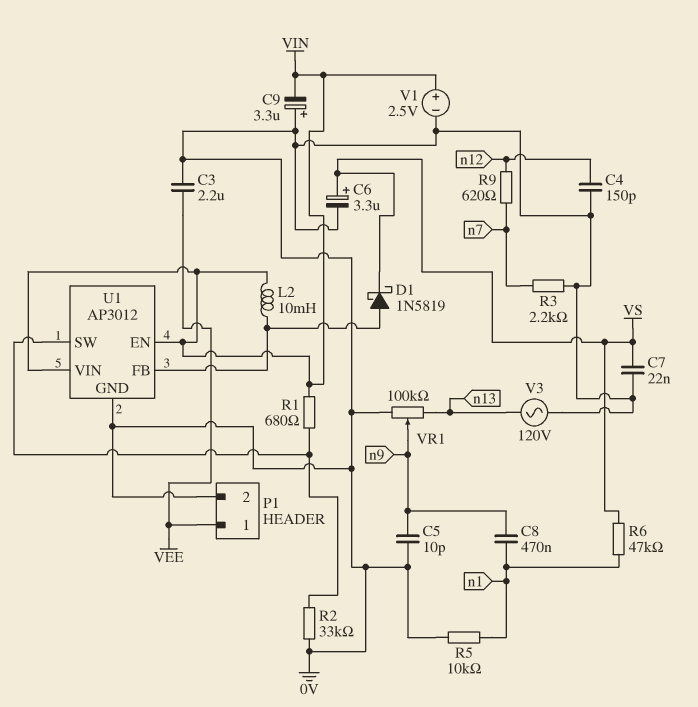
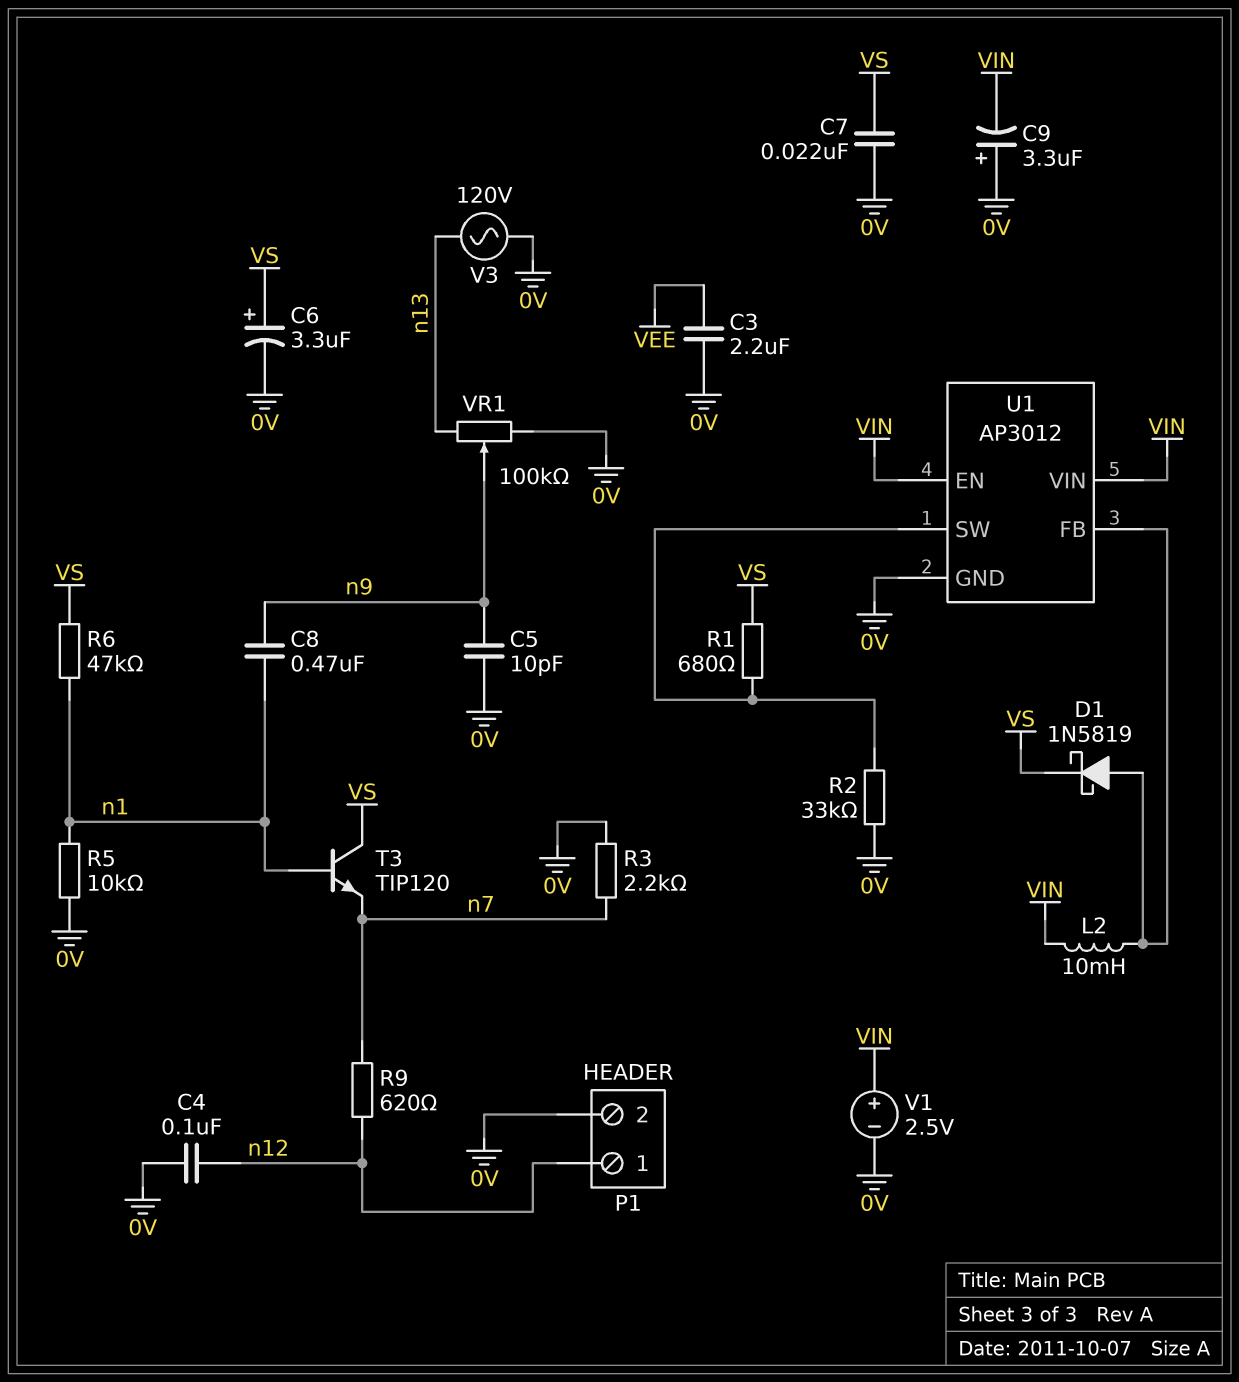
C4: 150pF (0V, n12) -> 100nF (0V, n12)
P1 pin 1: VEE -> n12
R1: 680 (U1/SW, VIN) -> 680 (U1/SW, VS)
T3: none -> NPN TIP120 (B n1, C VS, E n7)

